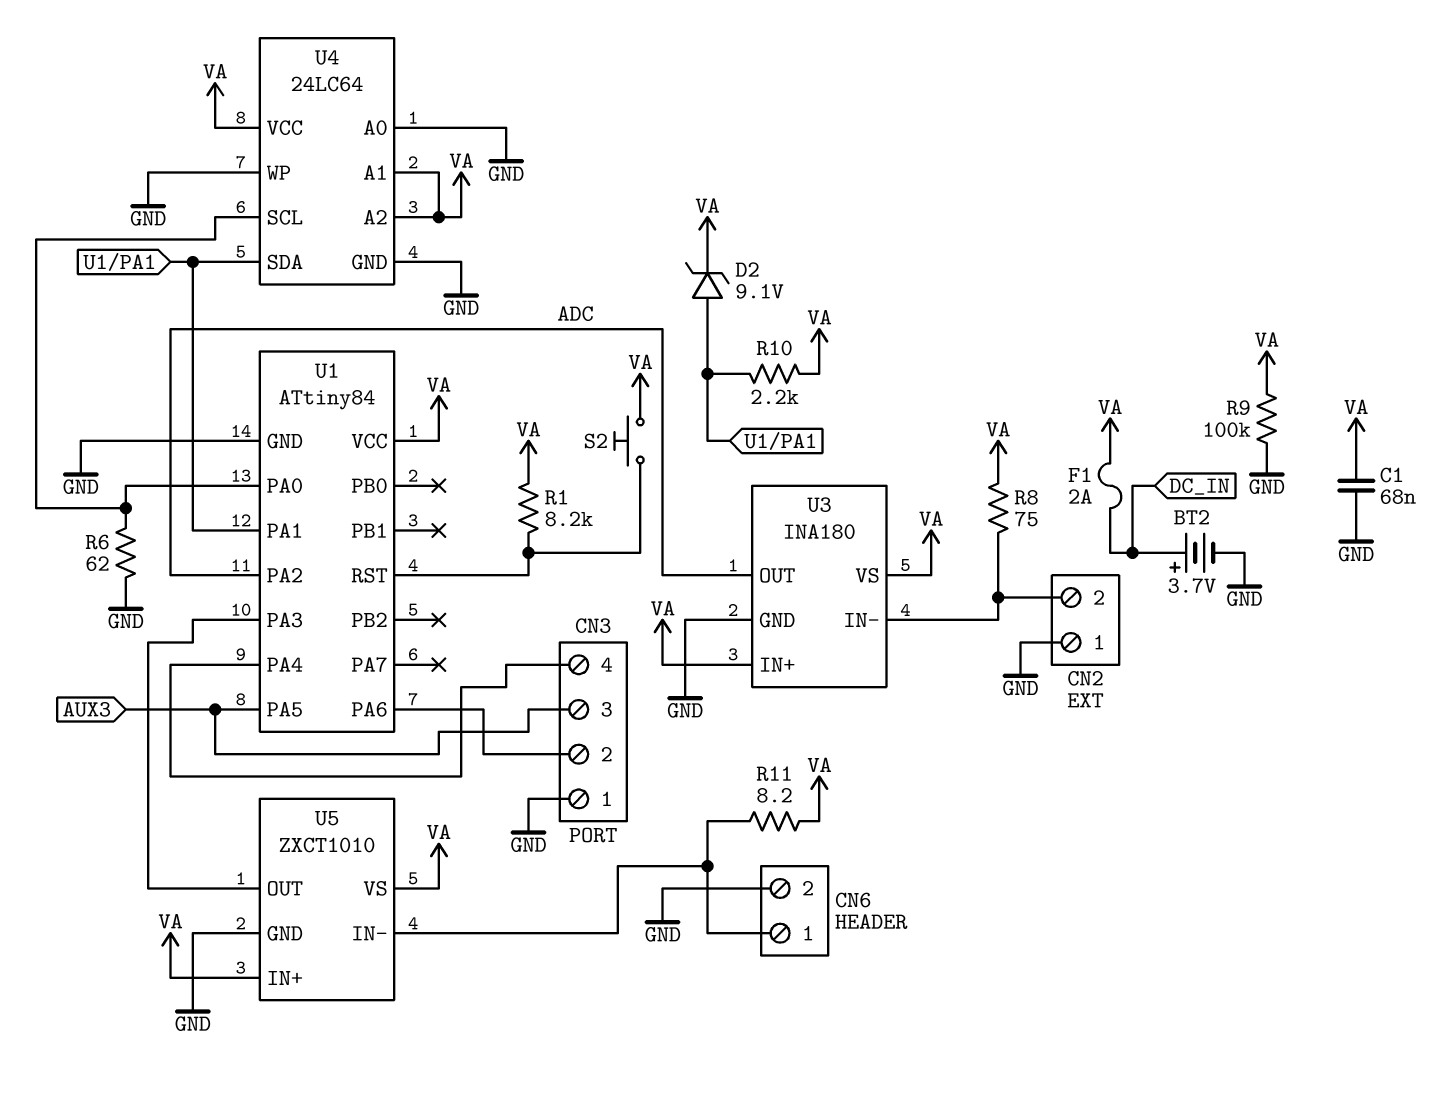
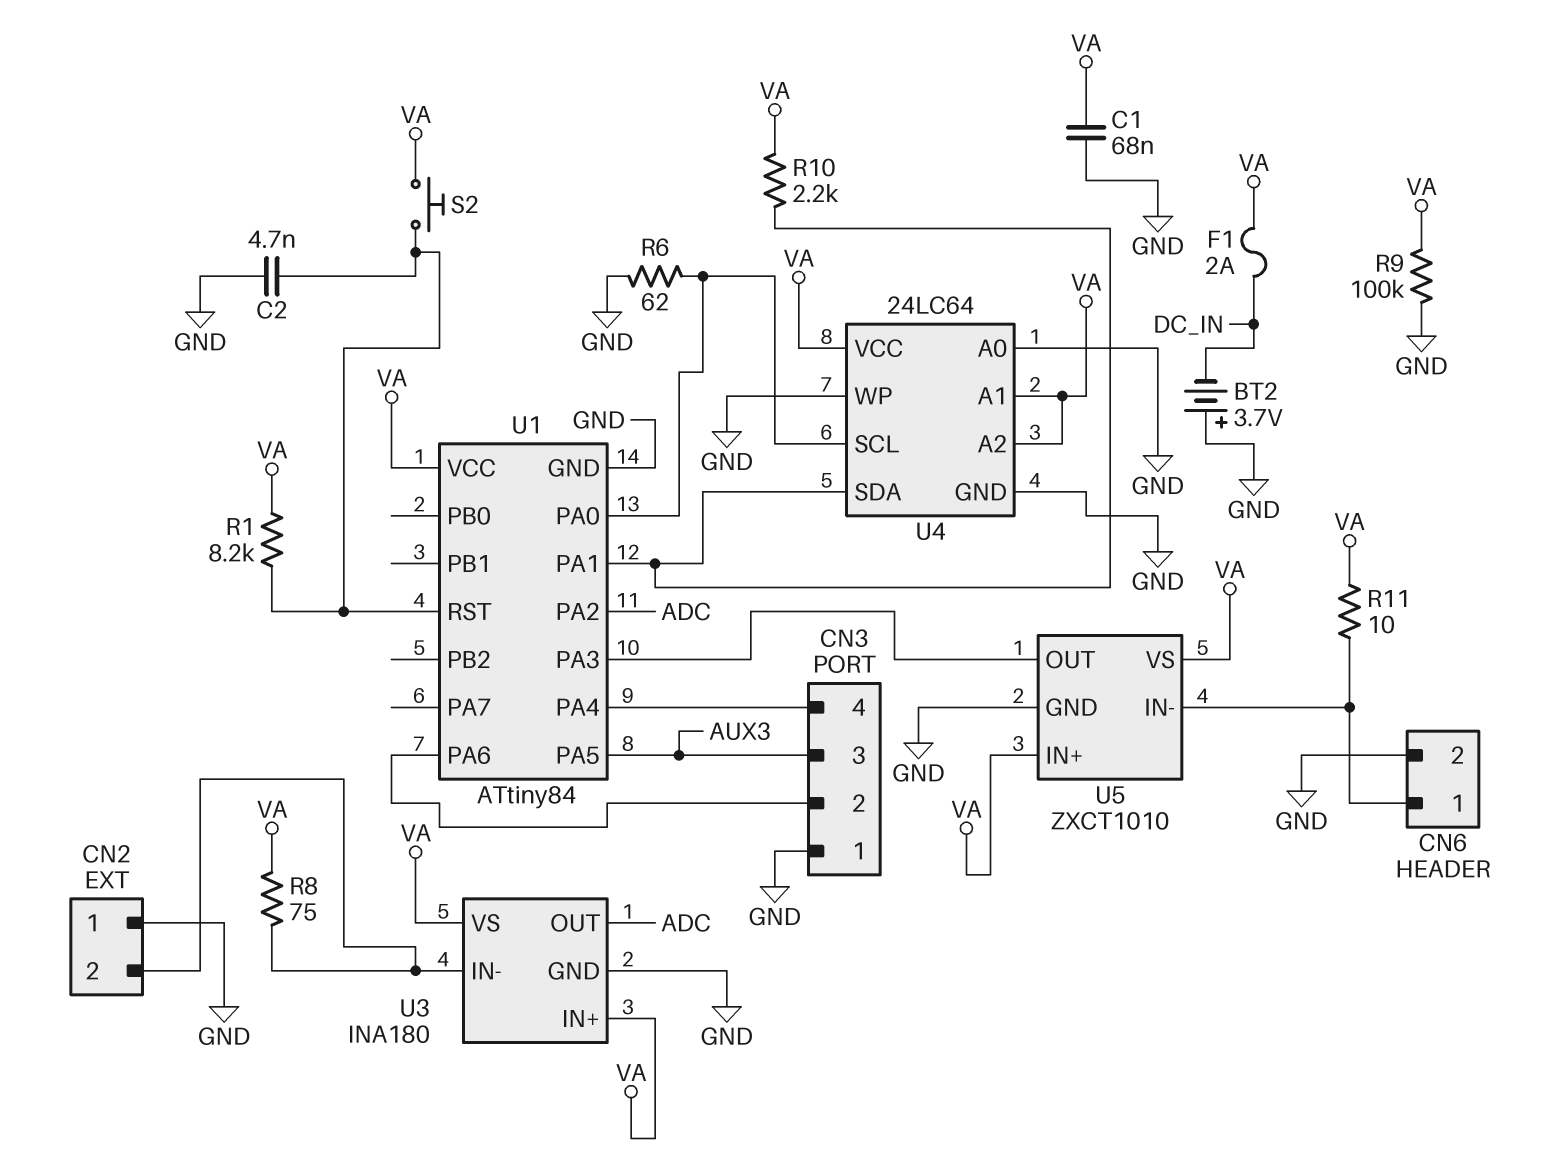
BT2: 3.7V (plus DC_IN, minus GND) -> 3.7V (plus GND, minus DC_IN)
C2: none -> 4.7nF (GND, U1/RST)
D2: zener 9.1V (A U1/PA1, K VA) -> none
R11: 8.2 (CN6/1, VA) -> 10 (CN6/1, VA)

